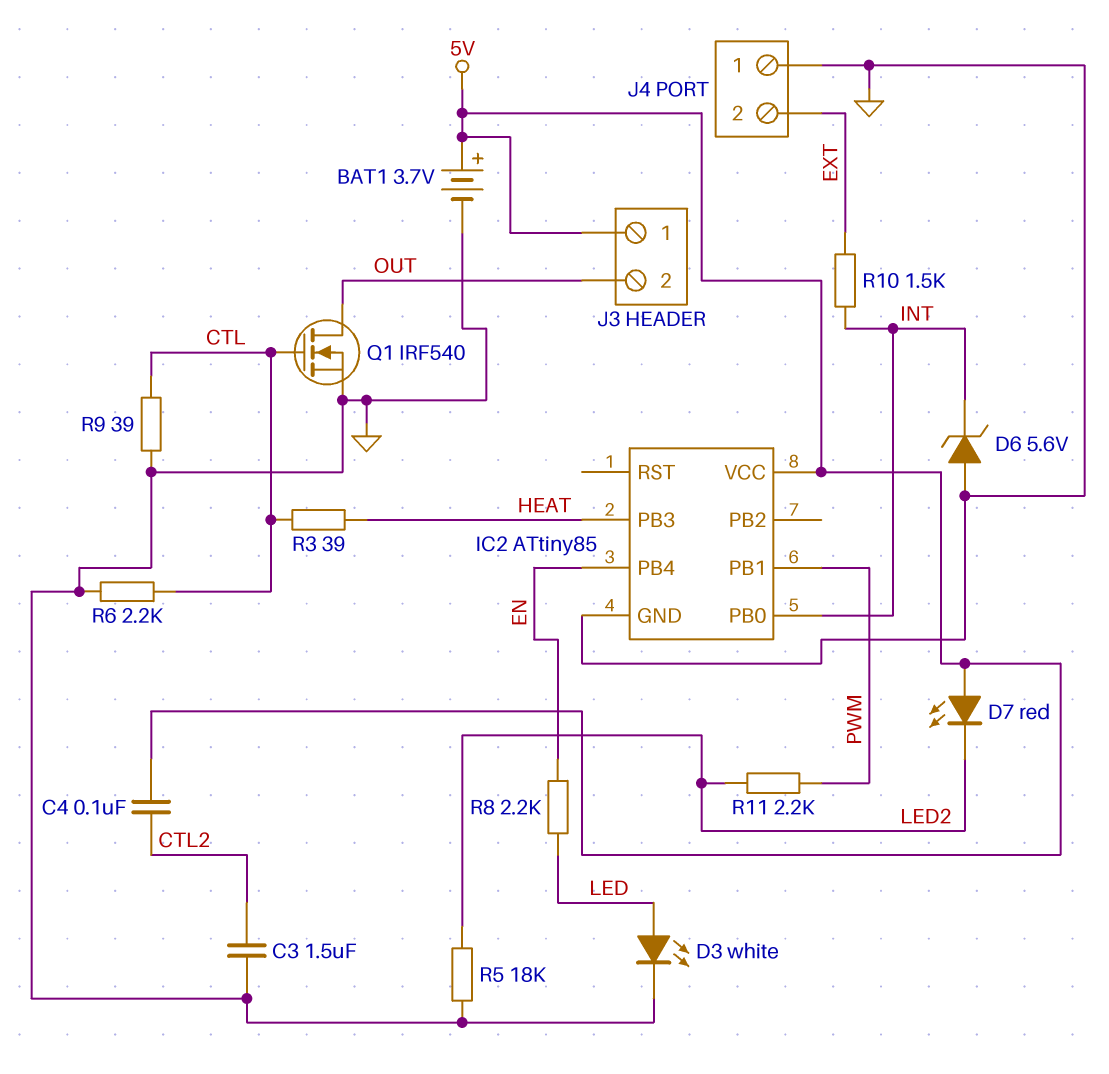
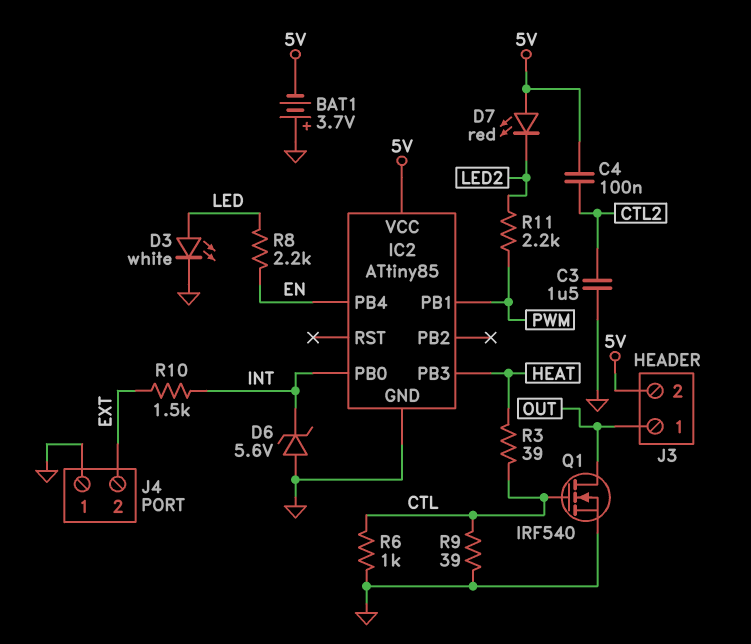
BAT1: 3.7V (plus 5V, minus GND) -> 3.7V (plus GND, minus 5V)
J3 pin 1: 5V -> OUT
J3 pin 2: OUT -> 5V
R5: 18k (GND, LED2) -> none
R6: 2.2k (CTL, GND) -> 1k (CTL, GND)

